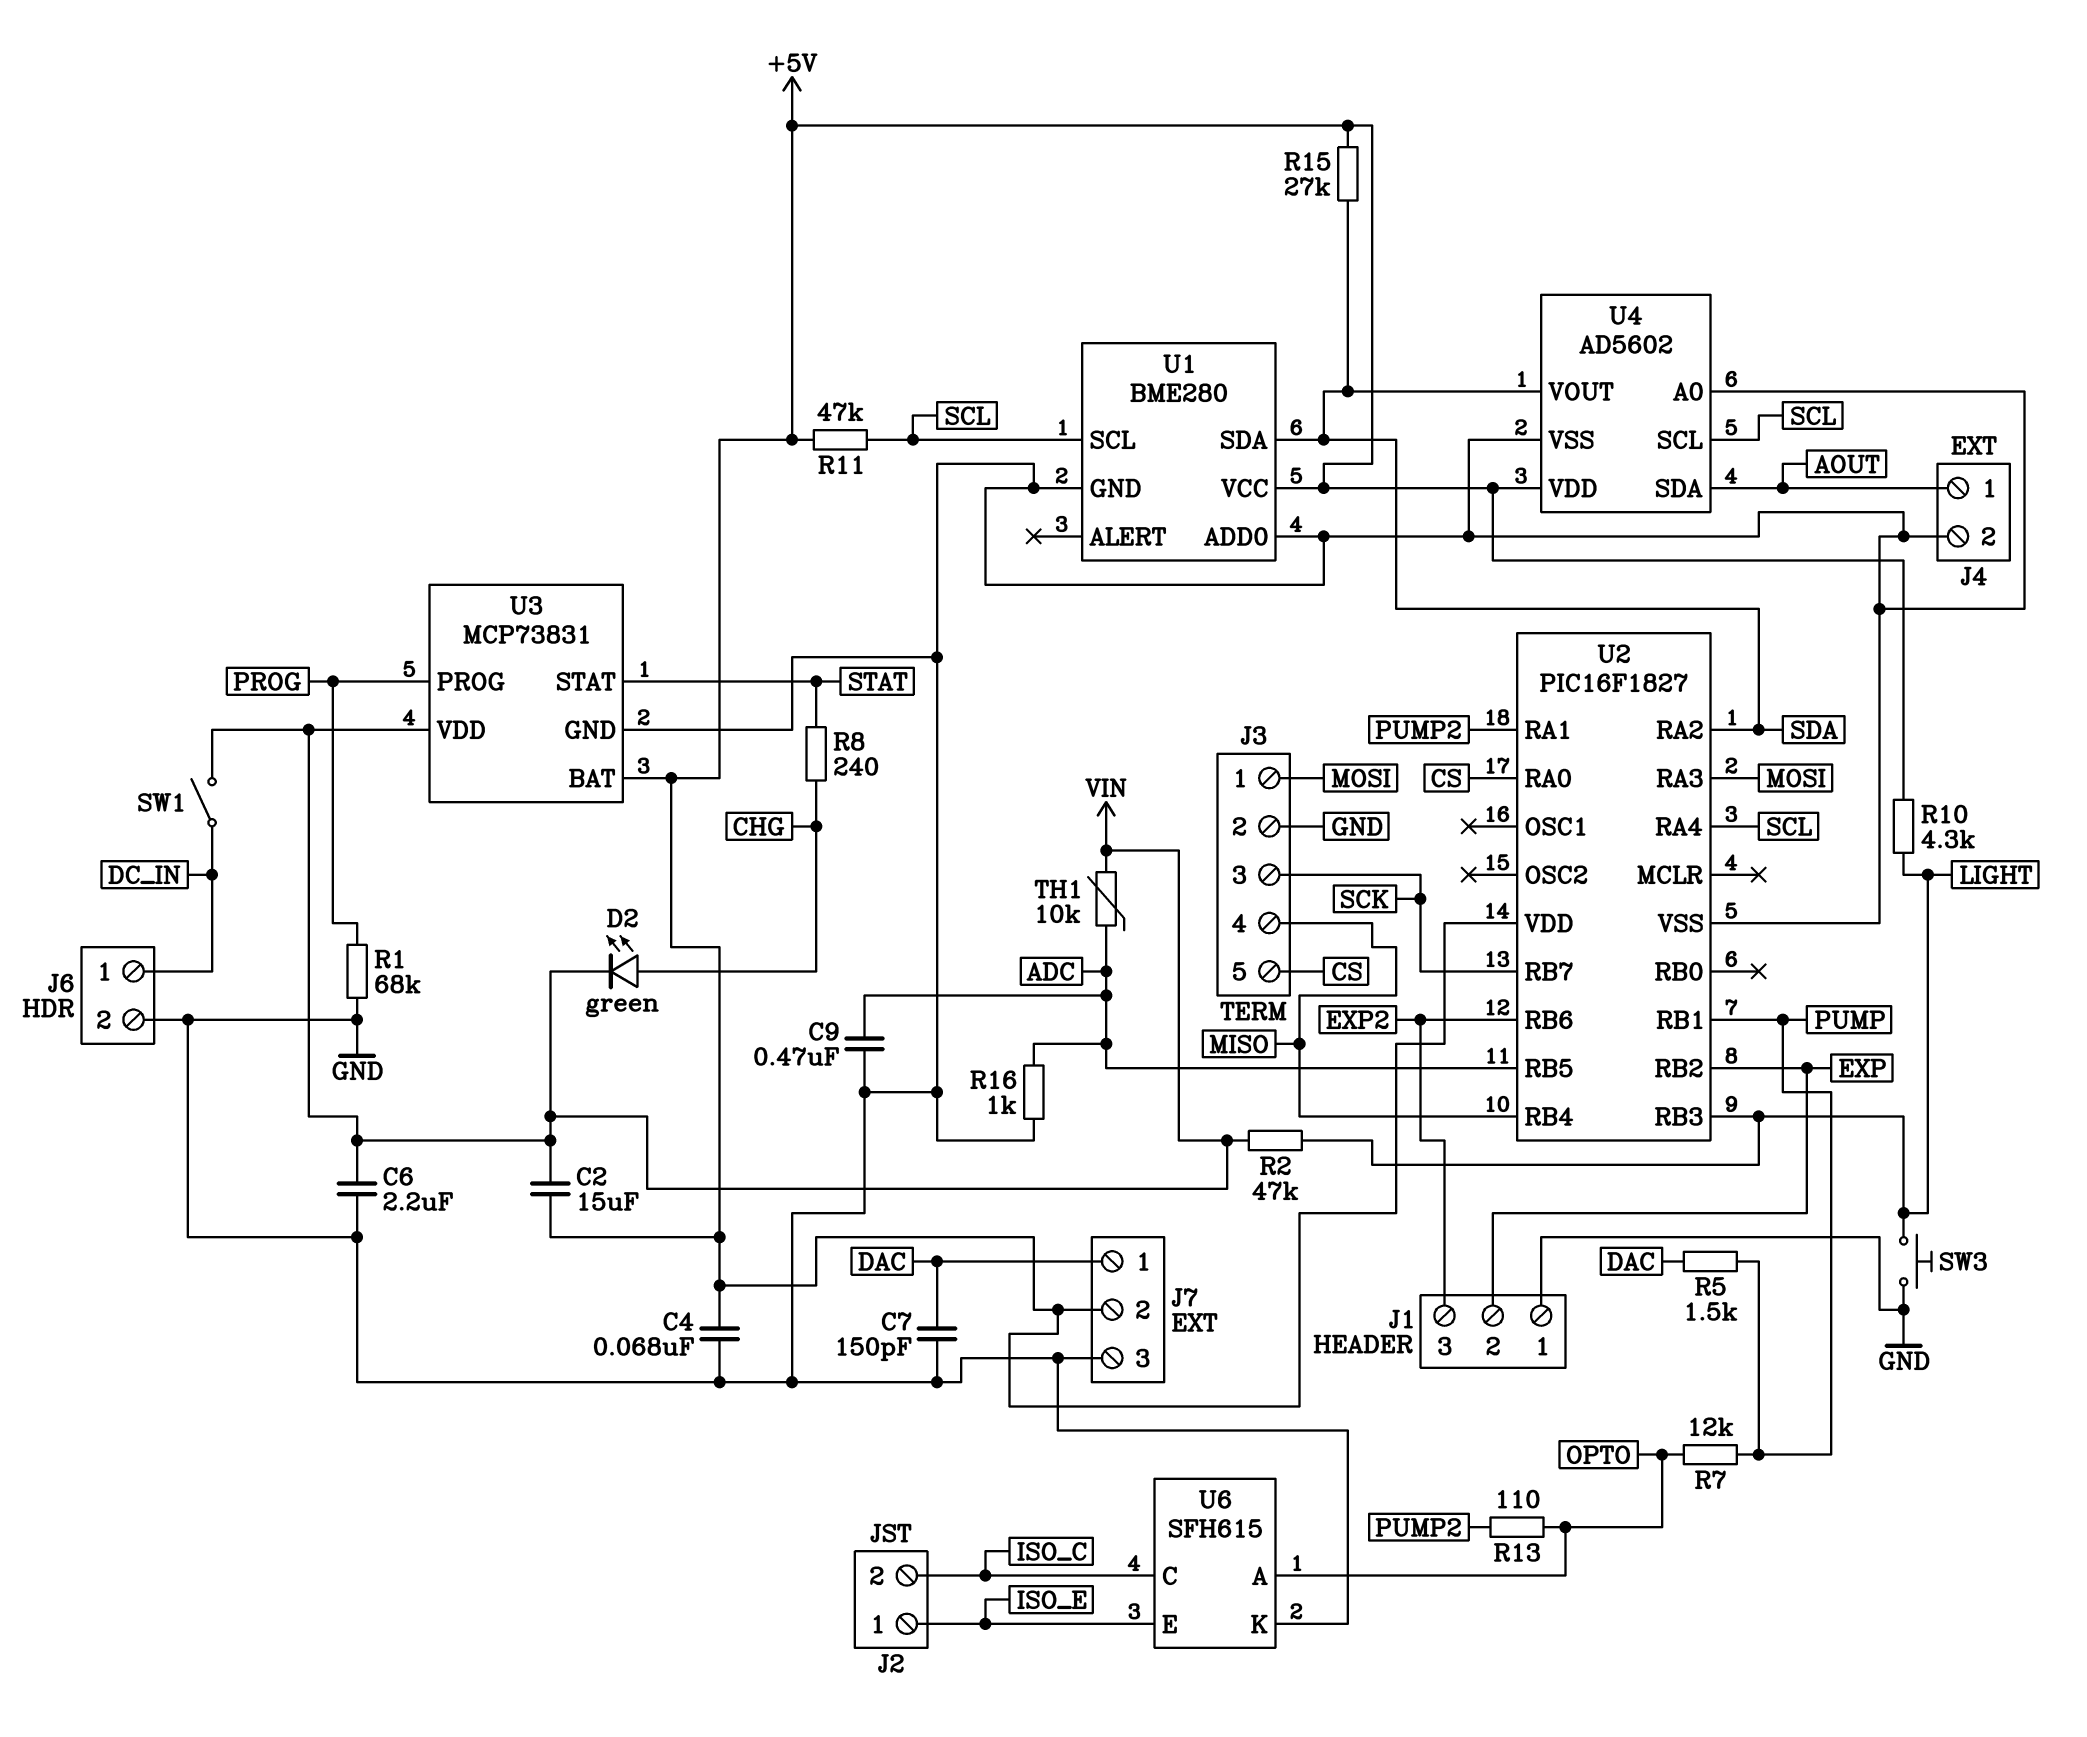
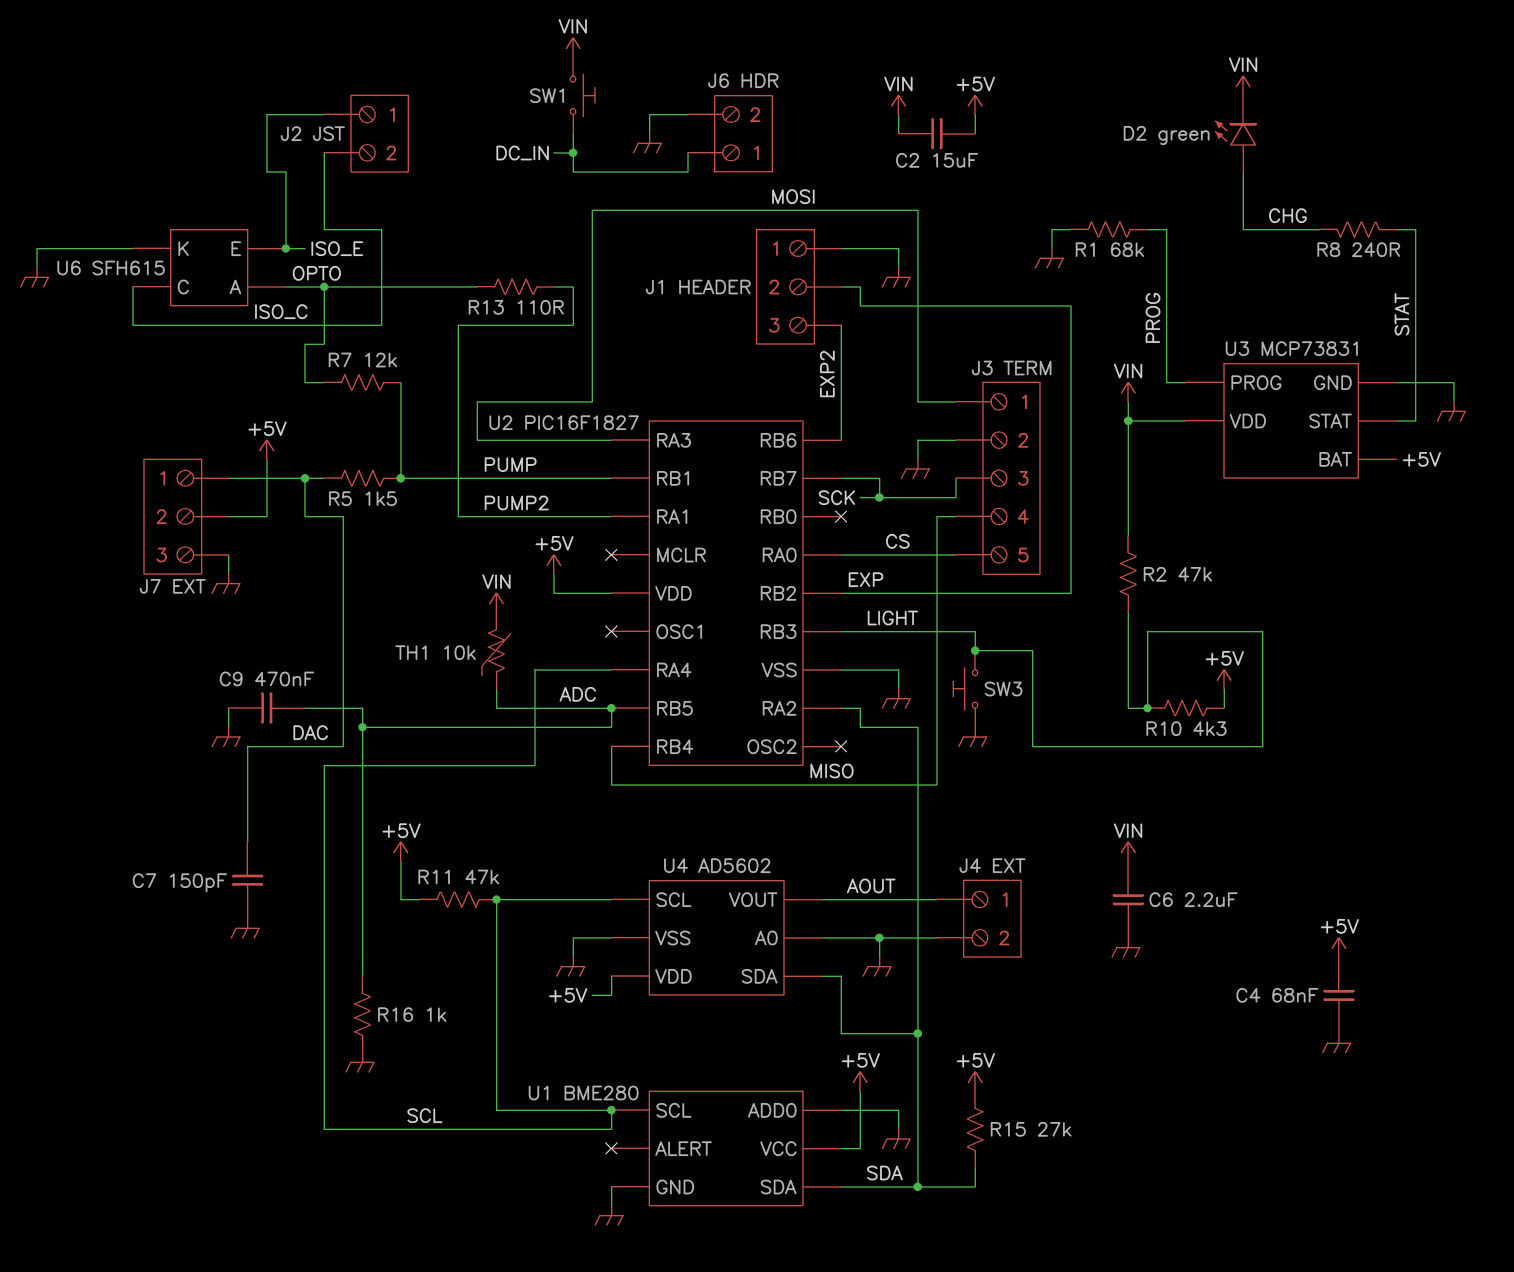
SW1: switch (DC_IN, VIN) -> button (DC_IN, VIN)
U4 pin SDA: AOUT -> SDA
U4 pin VOUT: SDA -> AOUT

